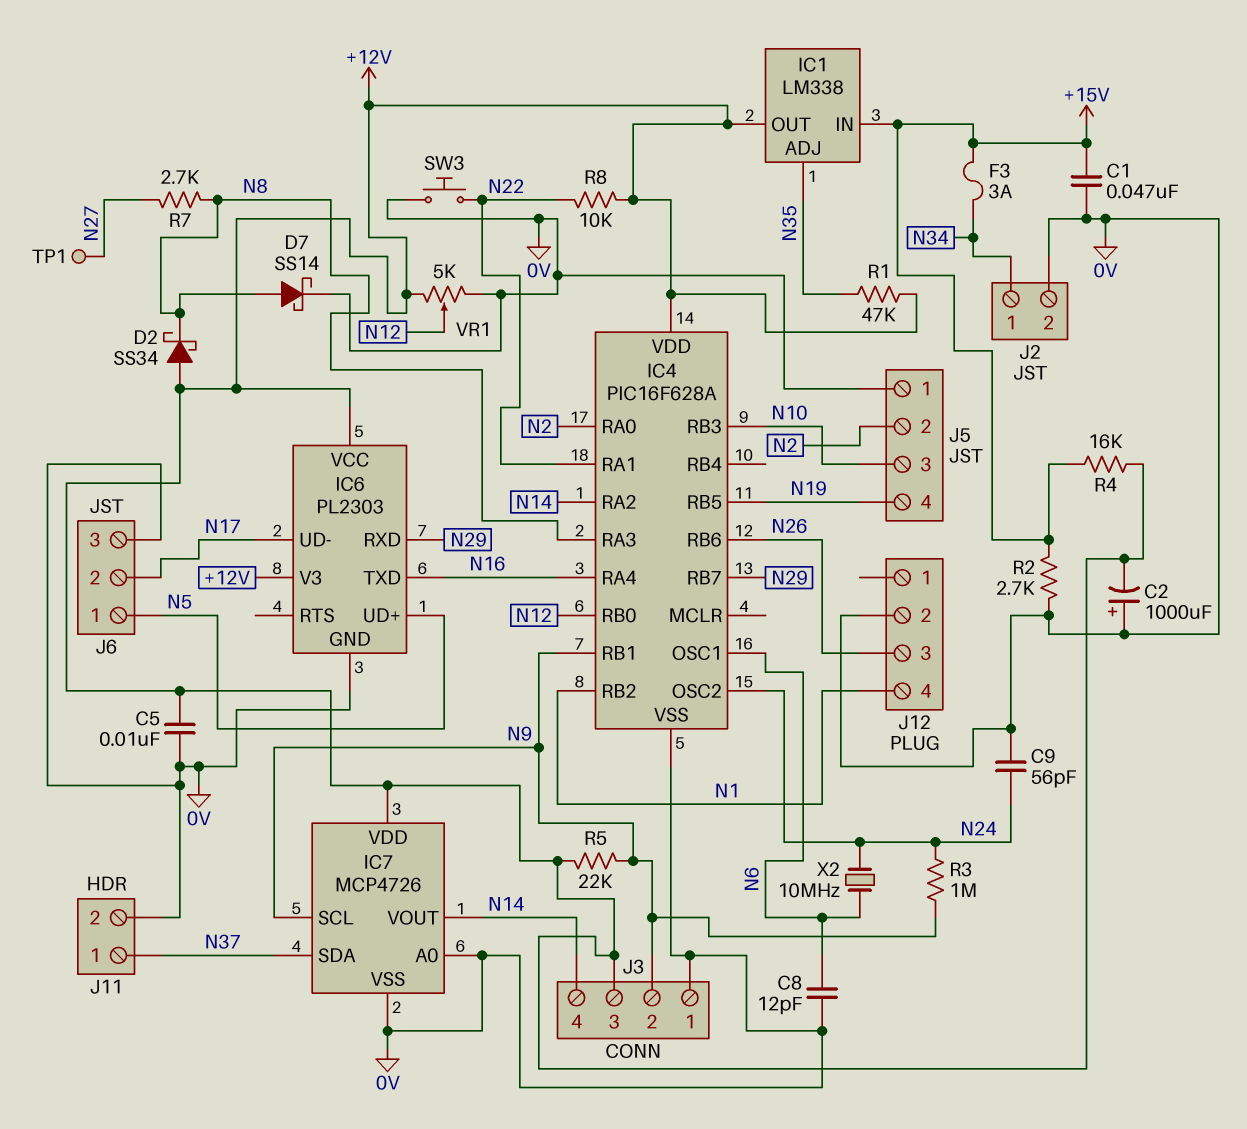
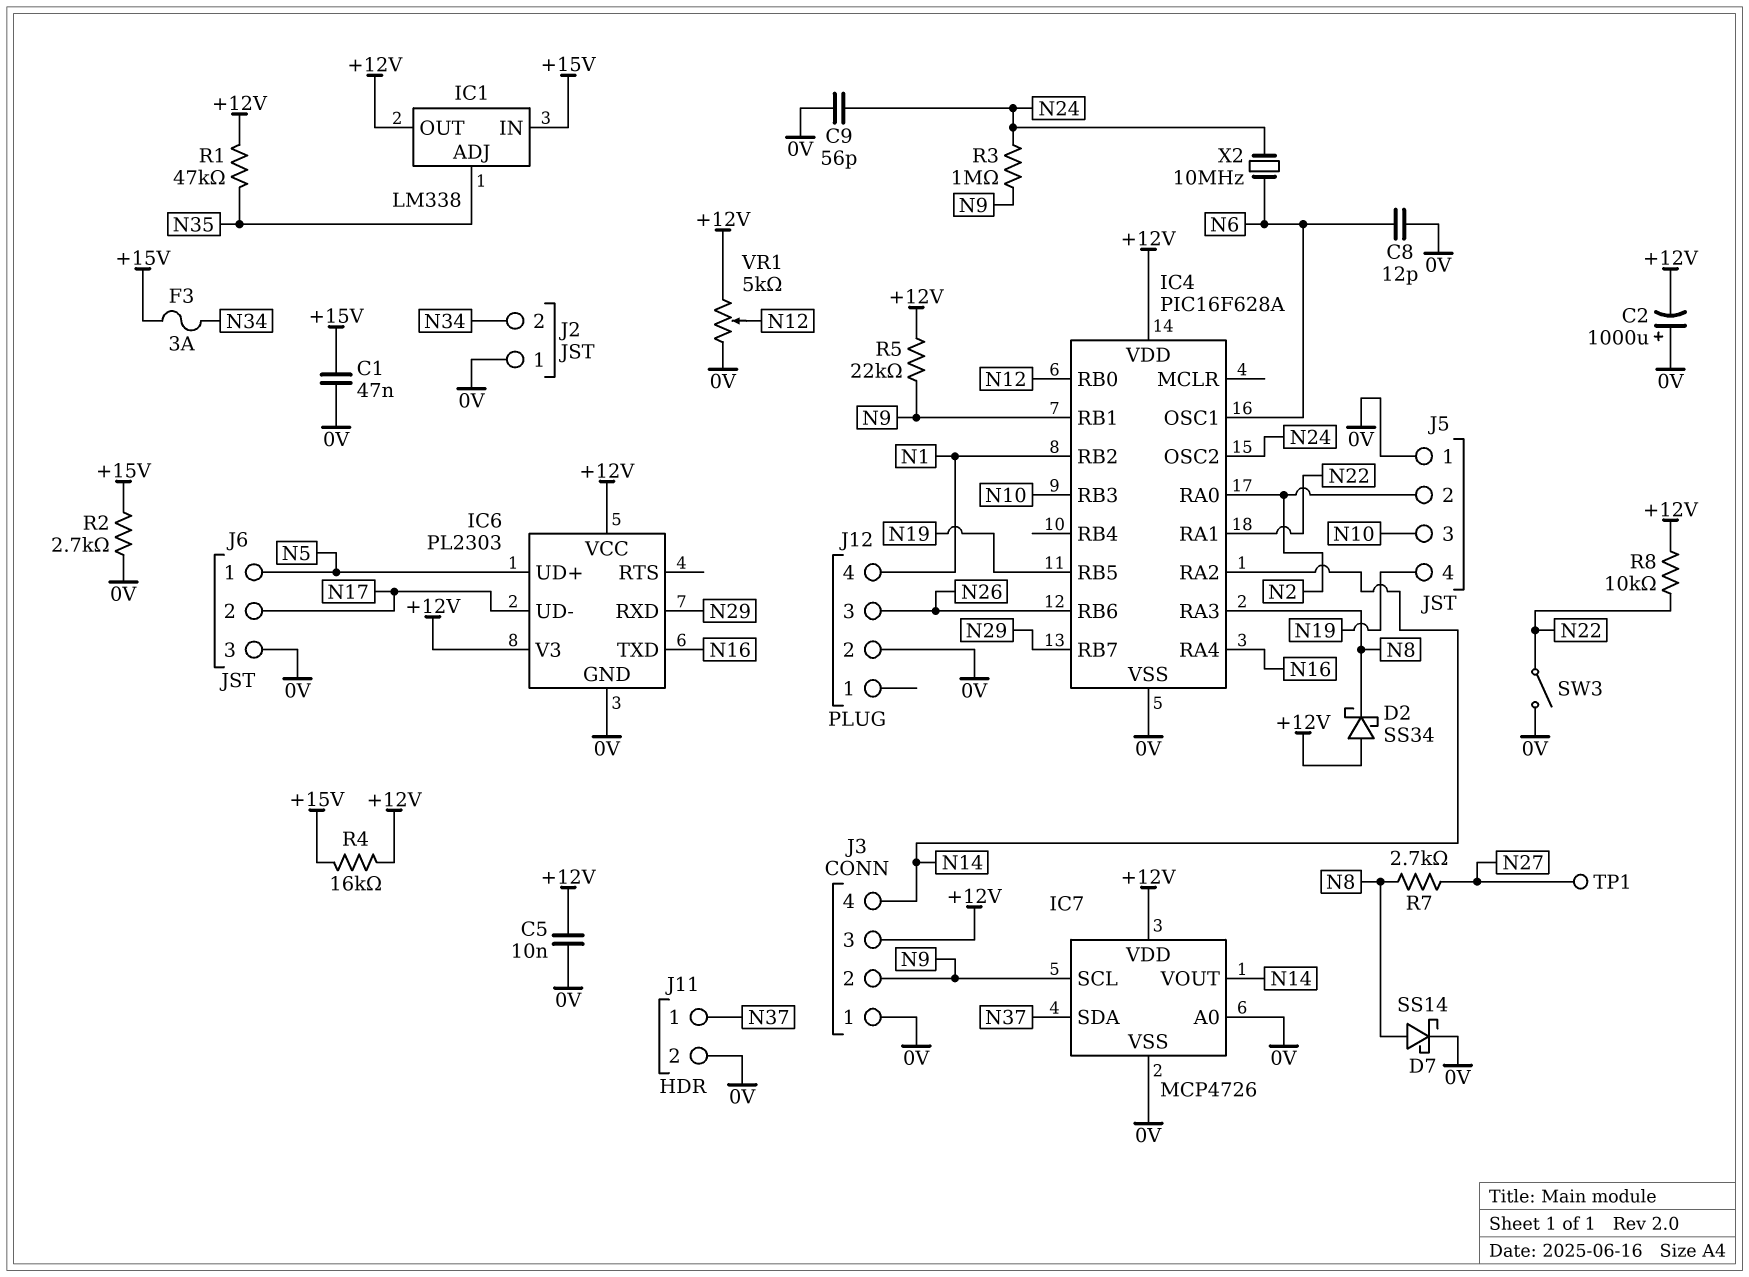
J2 pin 1: N34 -> 0V
J2 pin 2: 0V -> N34
SW3: button (0V, N22) -> switch (0V, N22)

